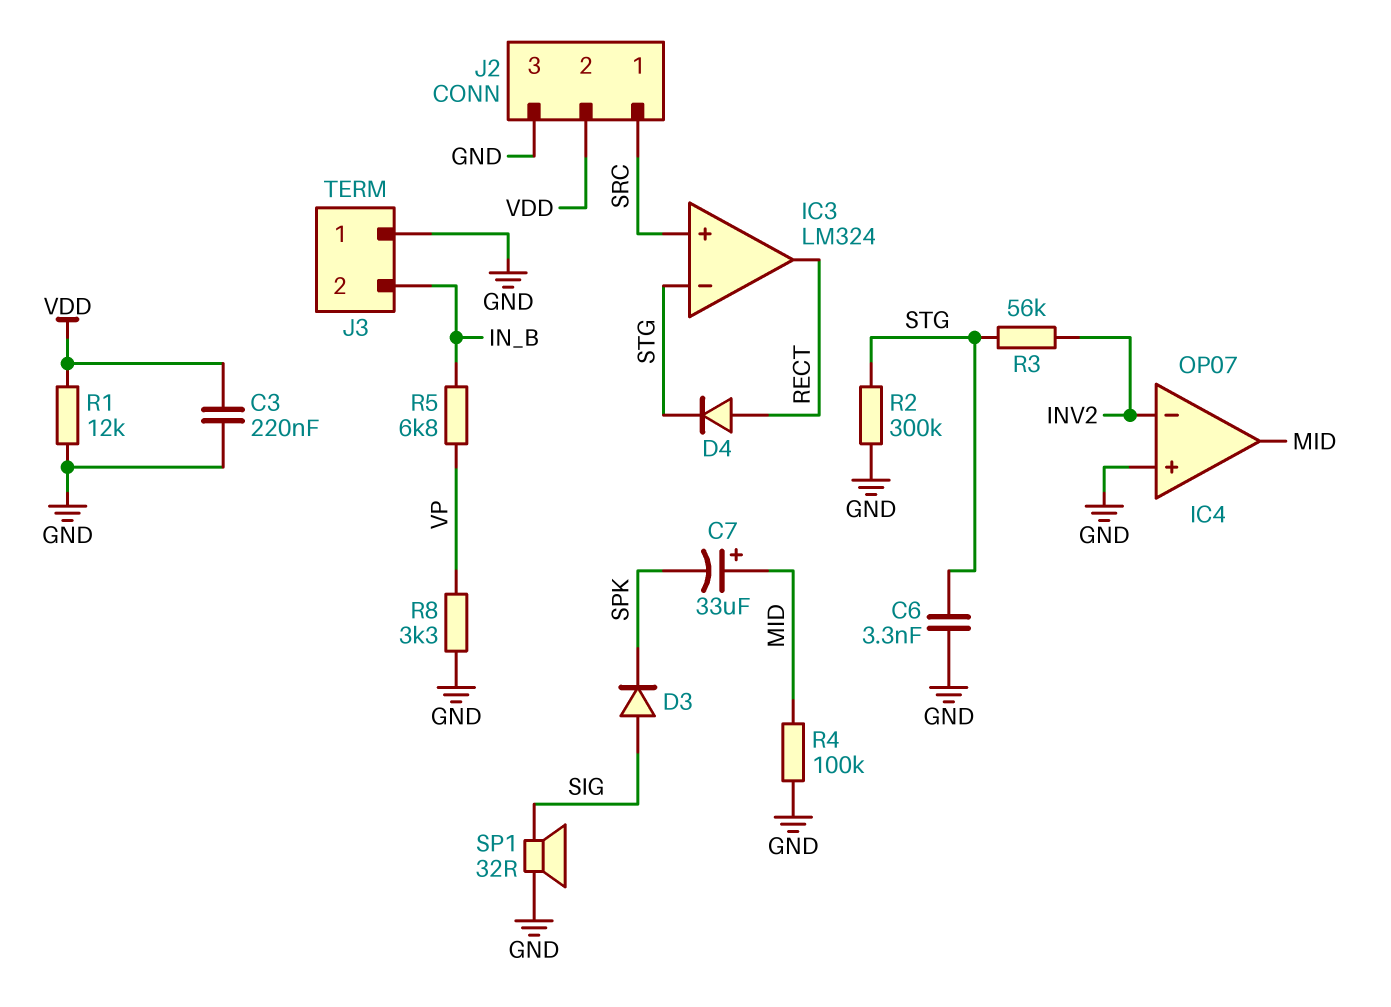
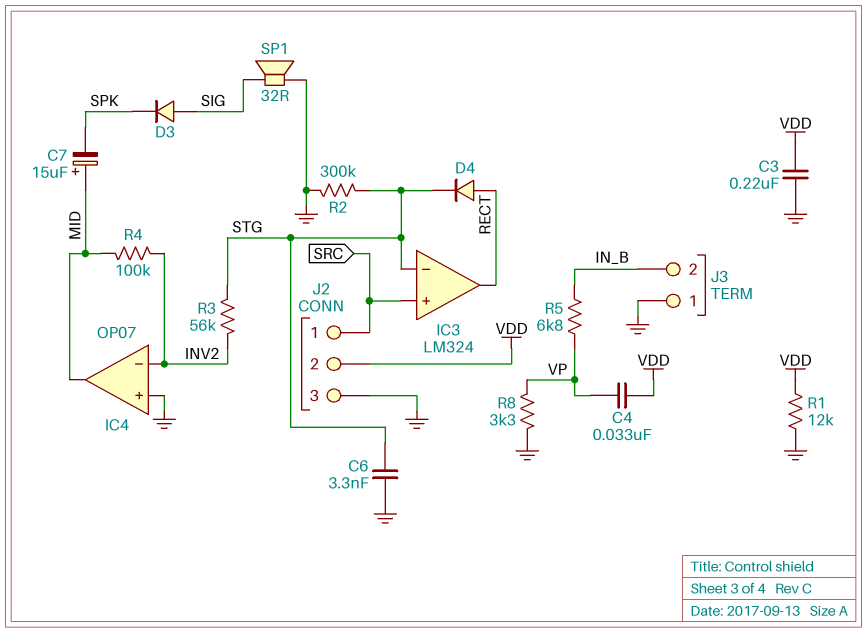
C4: none -> 33nF (VDD, VP)
C7: 33uF (plus MID, minus SPK) -> 15uF (plus MID, minus SPK)
R4: 100k (GND, MID) -> 100k (INV2, MID)

